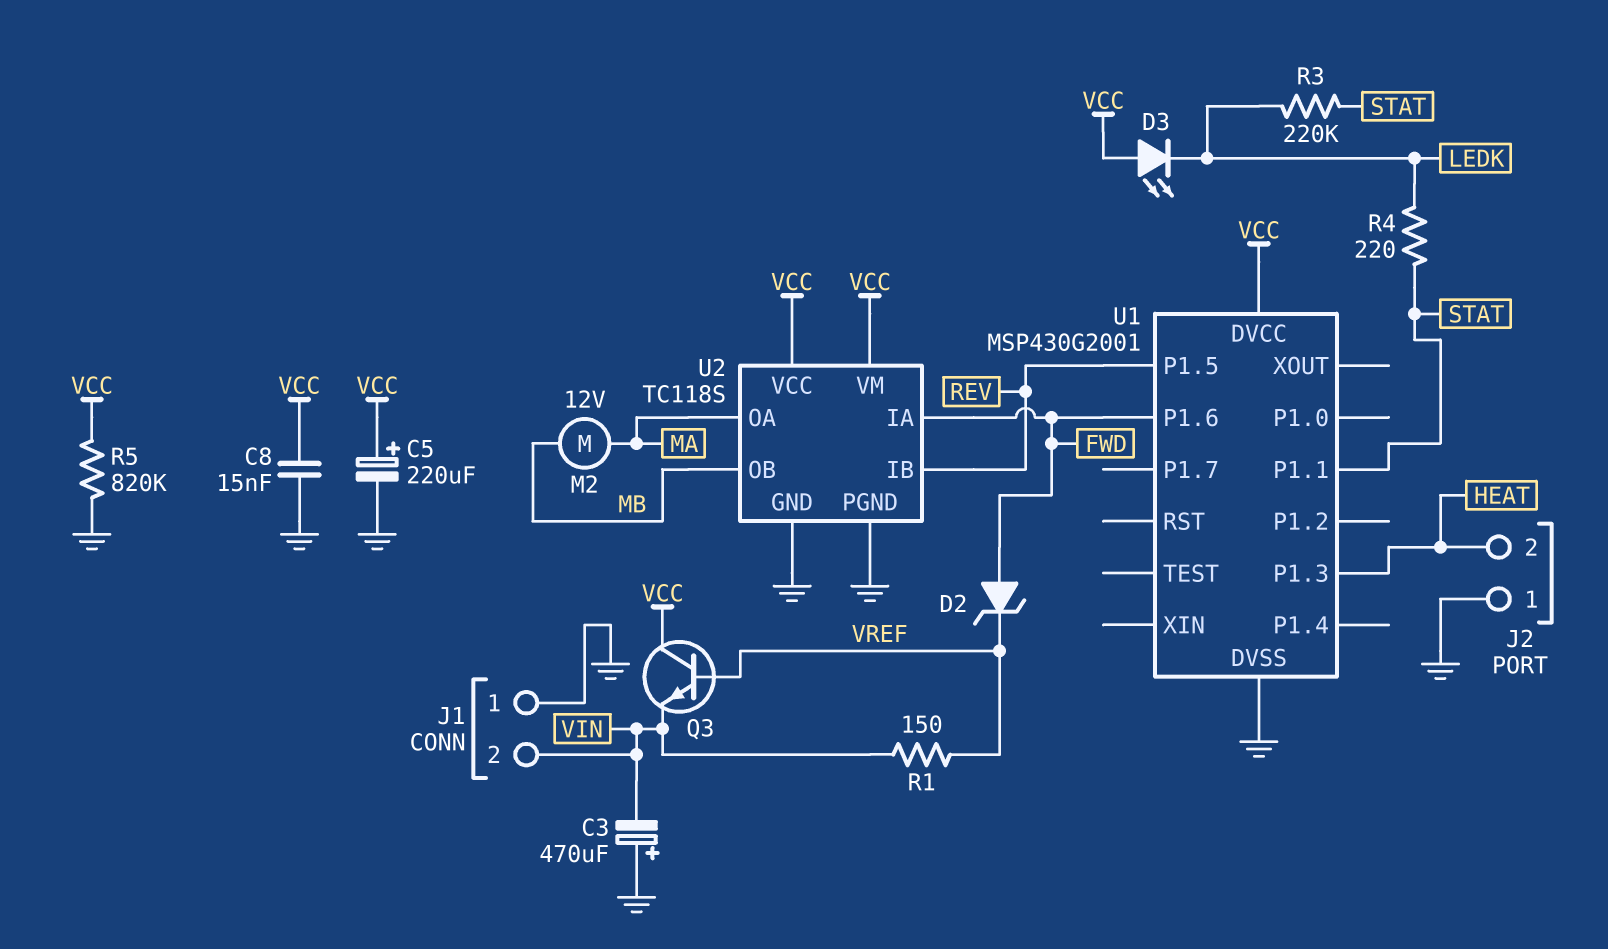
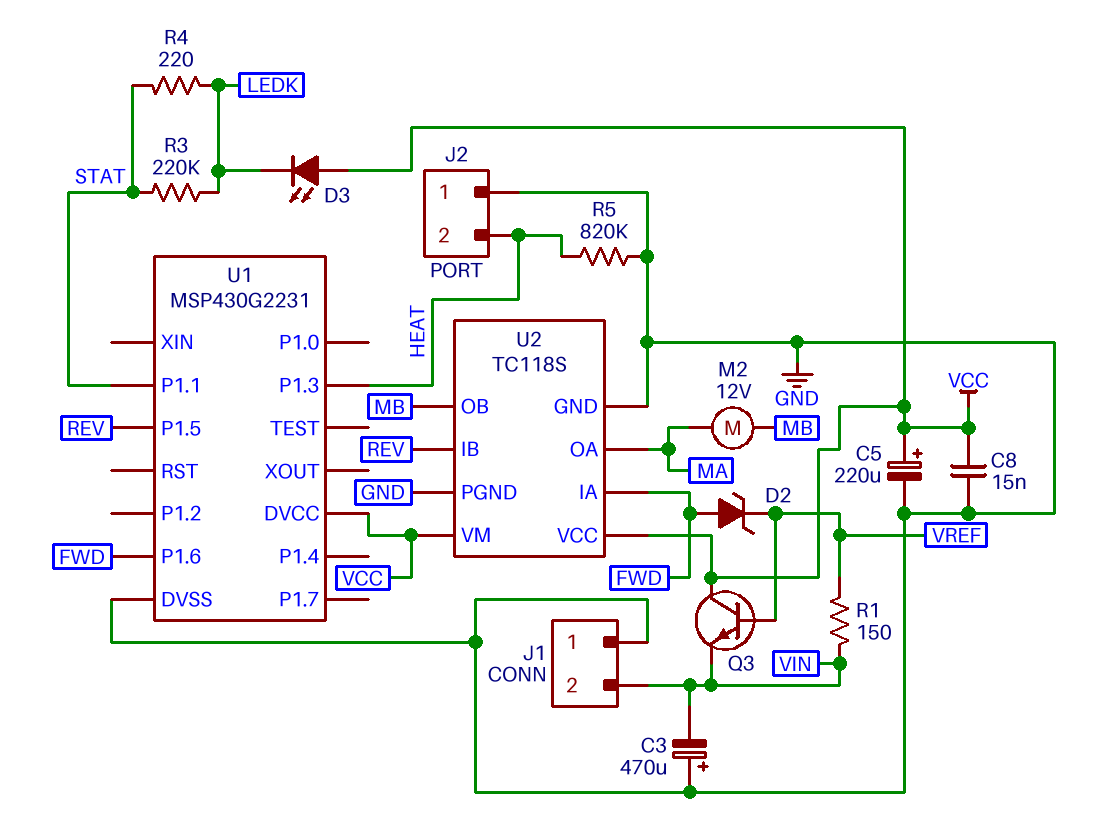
R5: 820k (GND, VCC) -> 820k (GND, HEAT)
U1: MSP430G2001 -> MSP430G2231

